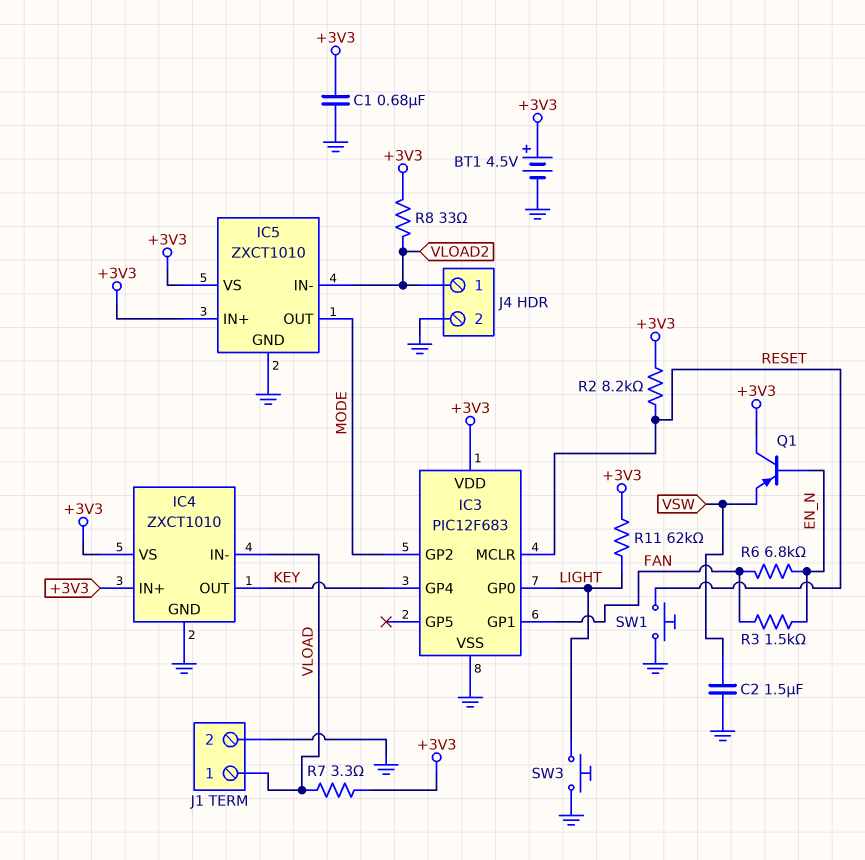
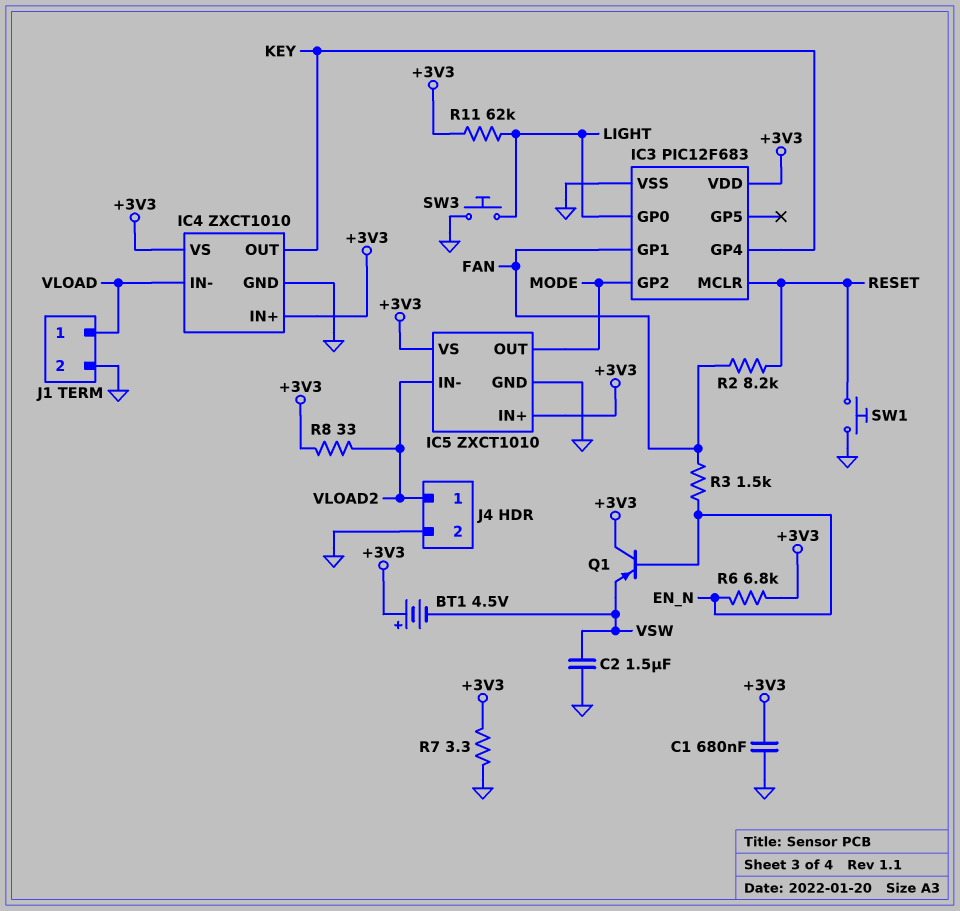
BT1: 4.5V (plus +3V3, minus GND) -> 4.5V (plus +3V3, minus VSW)
R2: 8.2k (+3V3, RESET) -> 8.2k (FAN, RESET)
R6: 6.8k (EN_N, FAN) -> 6.8k (+3V3, EN_N)
R7: 3.3 (+3V3, VLOAD) -> 3.3 (+3V3, GND)

